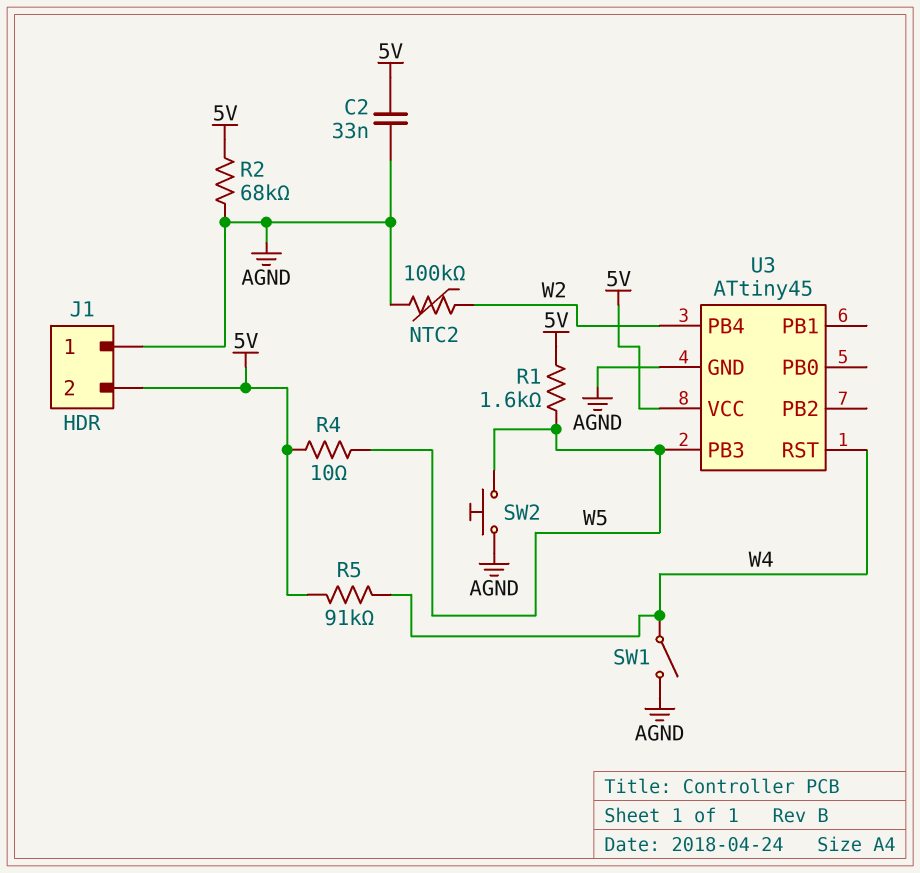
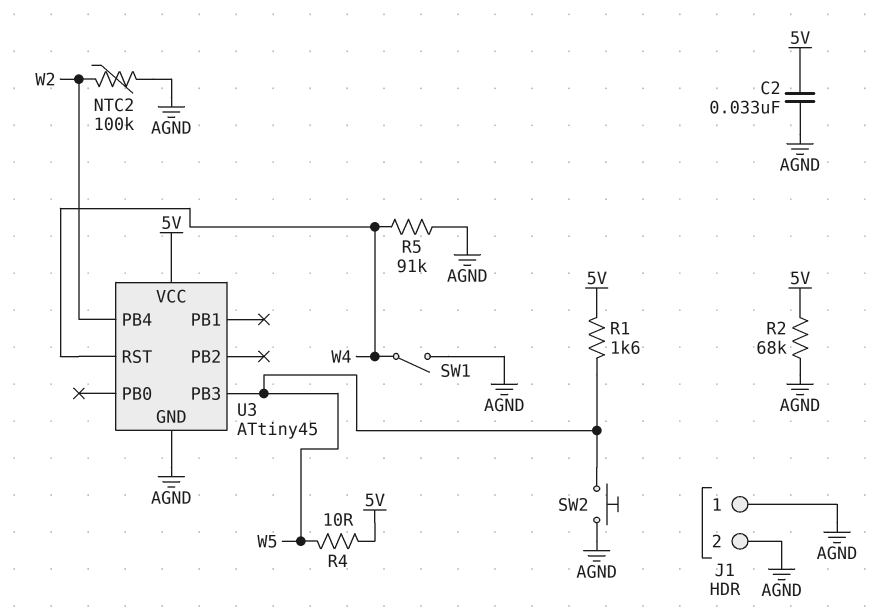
J1 pin 2: 5V -> AGND
R5: 91k (5V, W4) -> 91k (AGND, W4)

